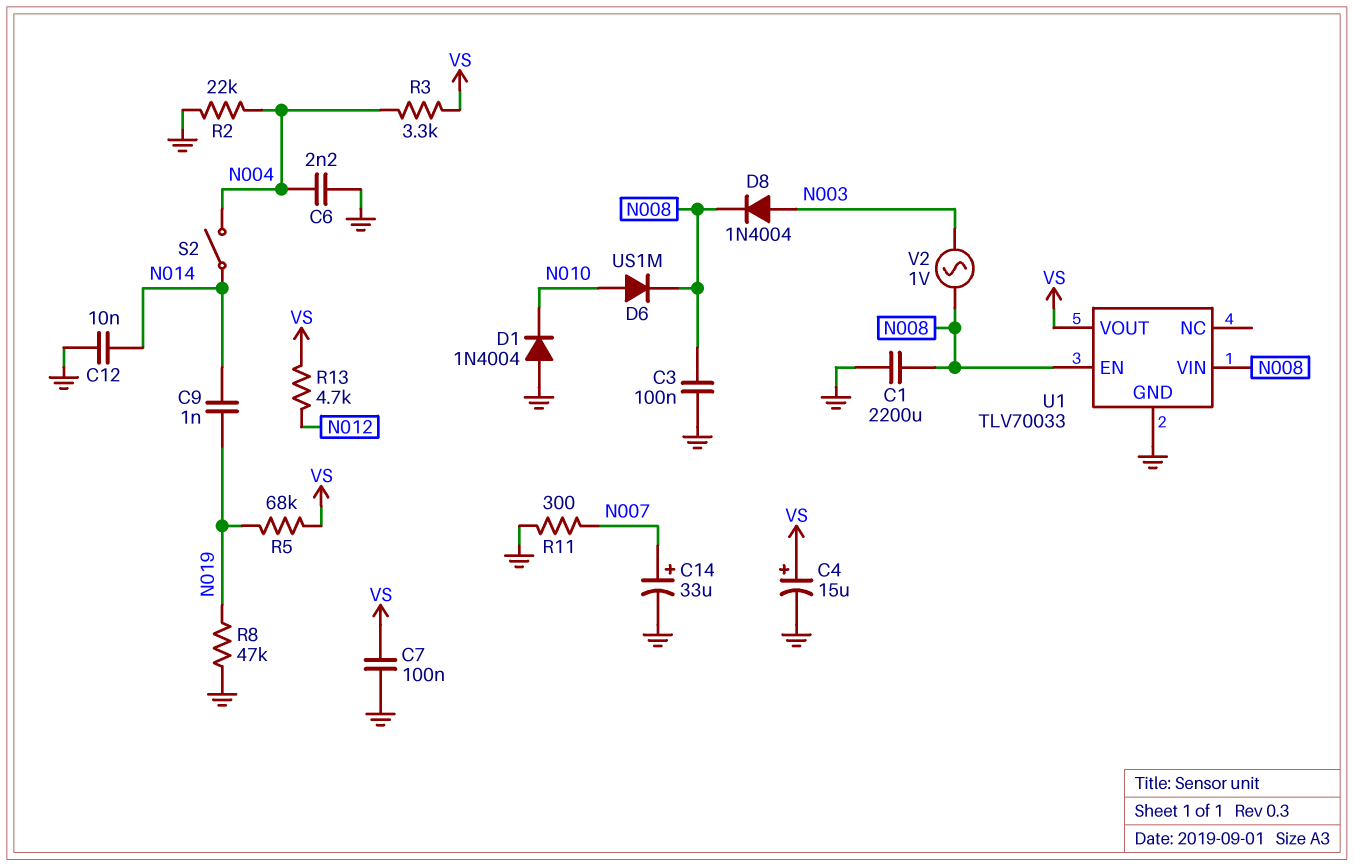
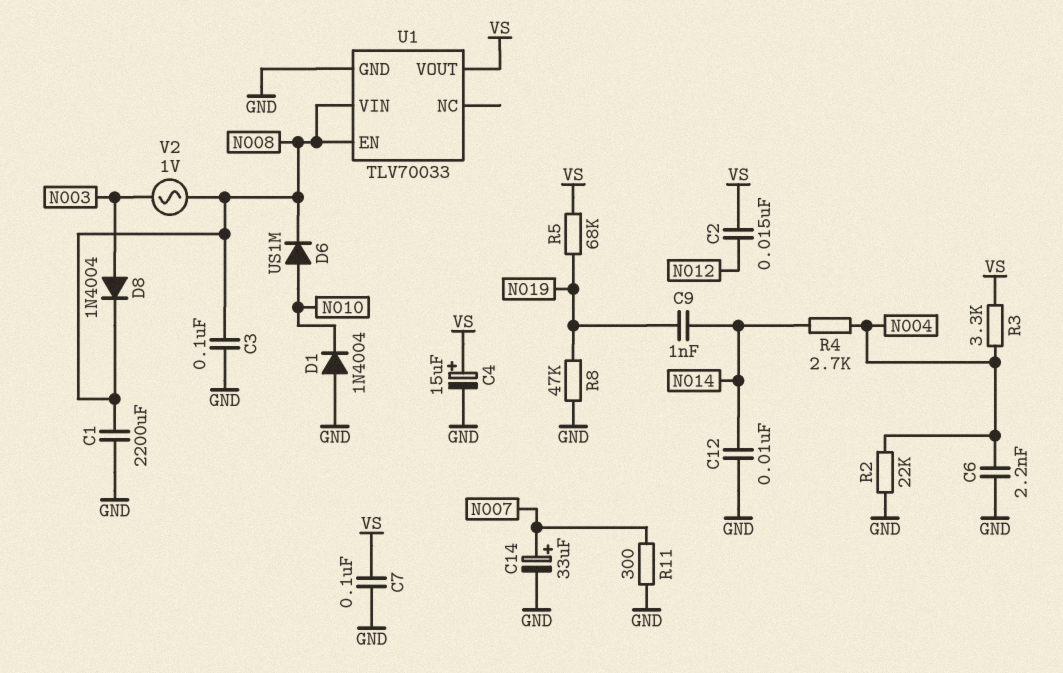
C2: none -> 15nF (N012, VS)
R4: none -> 2.7k (N004, N014)
R13: 4.7k (N012, VS) -> none
S2: switch (N004, N014) -> none

